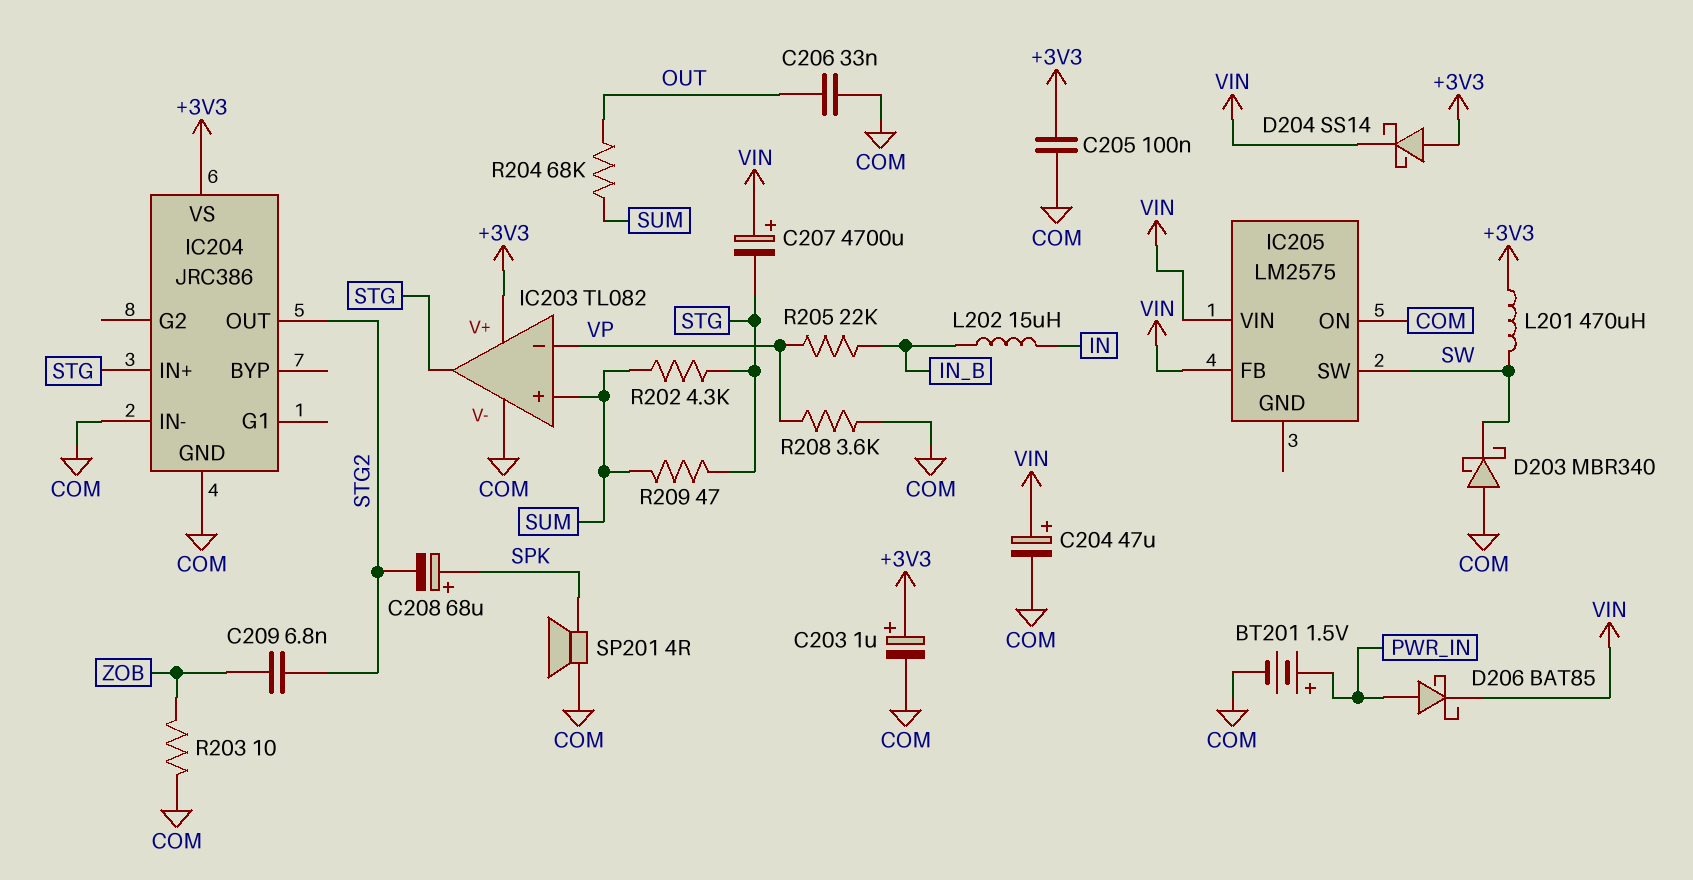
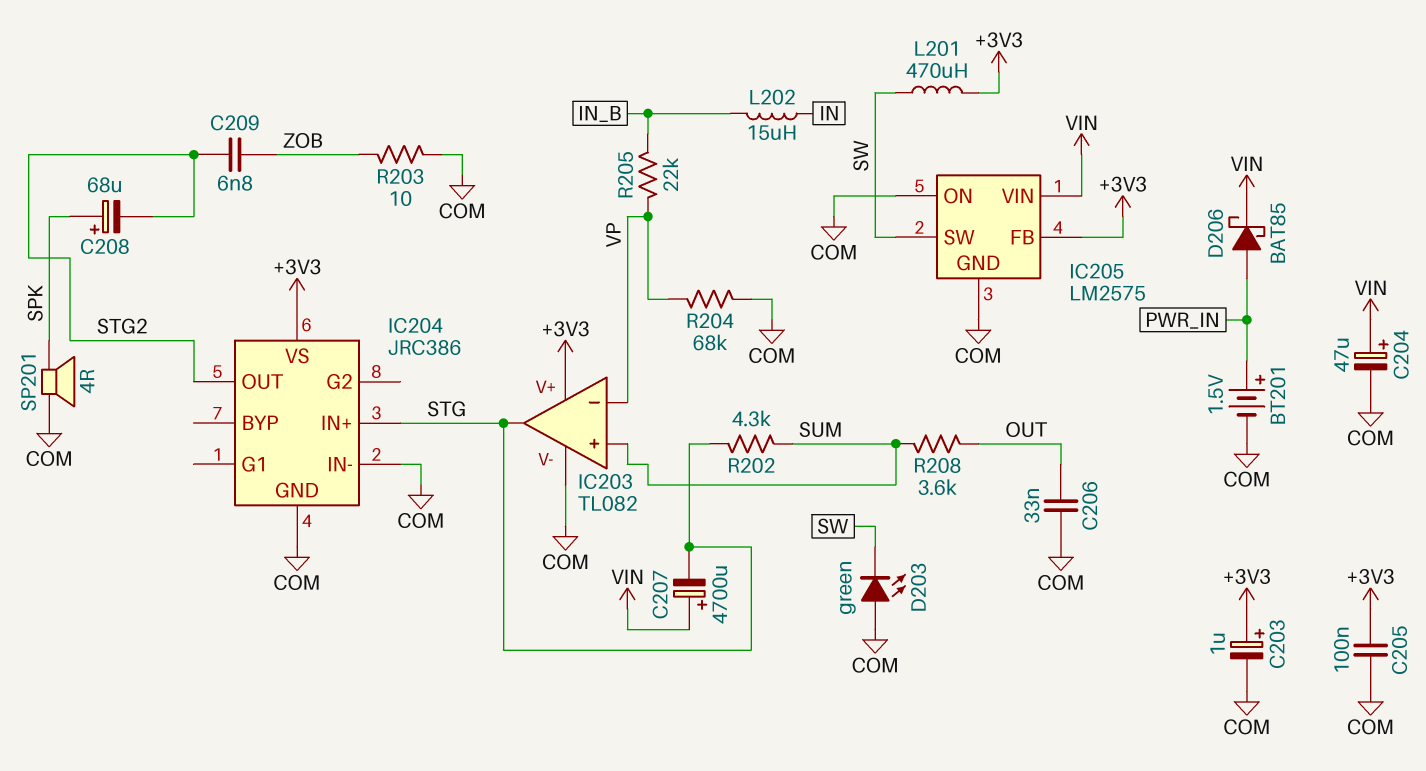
D203: schottky MBR340 (A COM, K SW) -> LED green (A COM, K SW)
D204: schottky SS14 (A +3V3, K VIN) -> none
IC205 pin FB: VIN -> +3V3
IC205 pin GND: none -> COM
R204: 68k (OUT, SUM) -> 68k (COM, VP)
R208: 3.6k (COM, VP) -> 3.6k (OUT, SUM)
R209: 47 (STG, SUM) -> none

